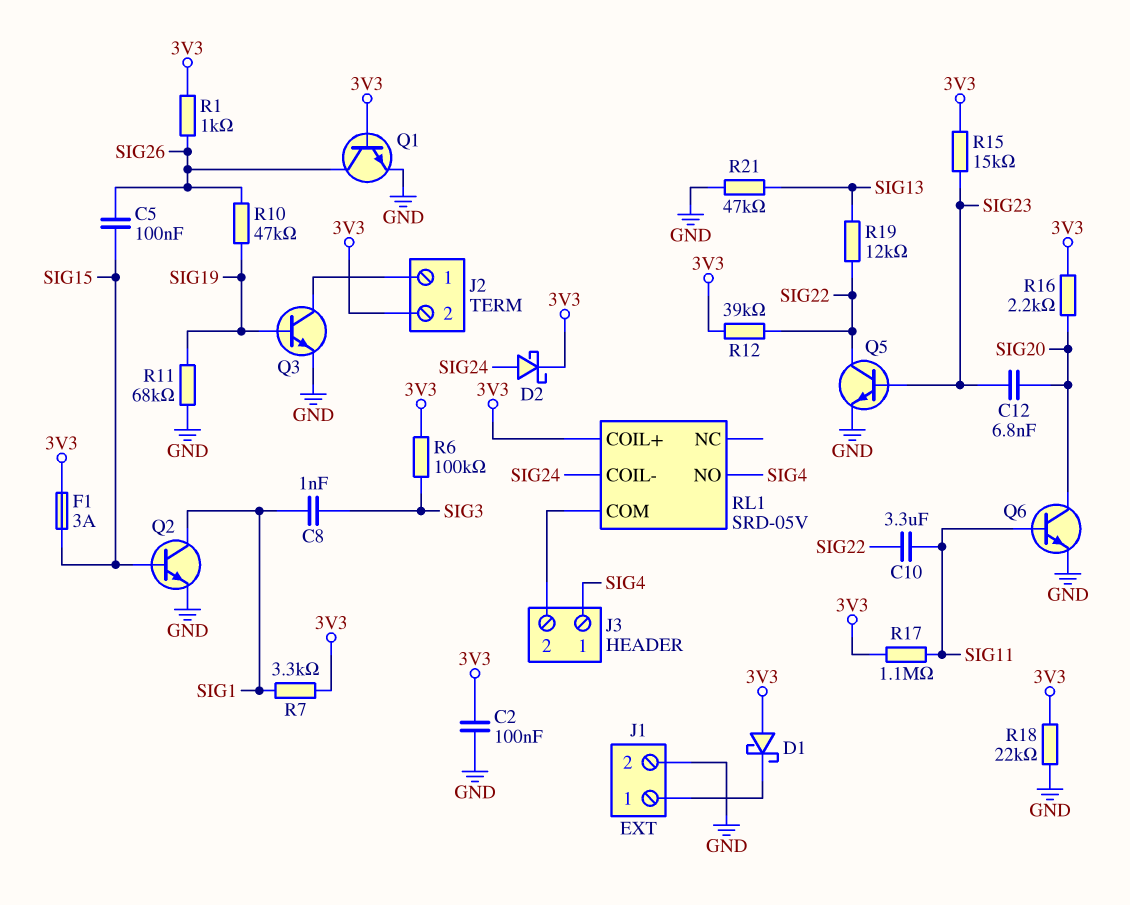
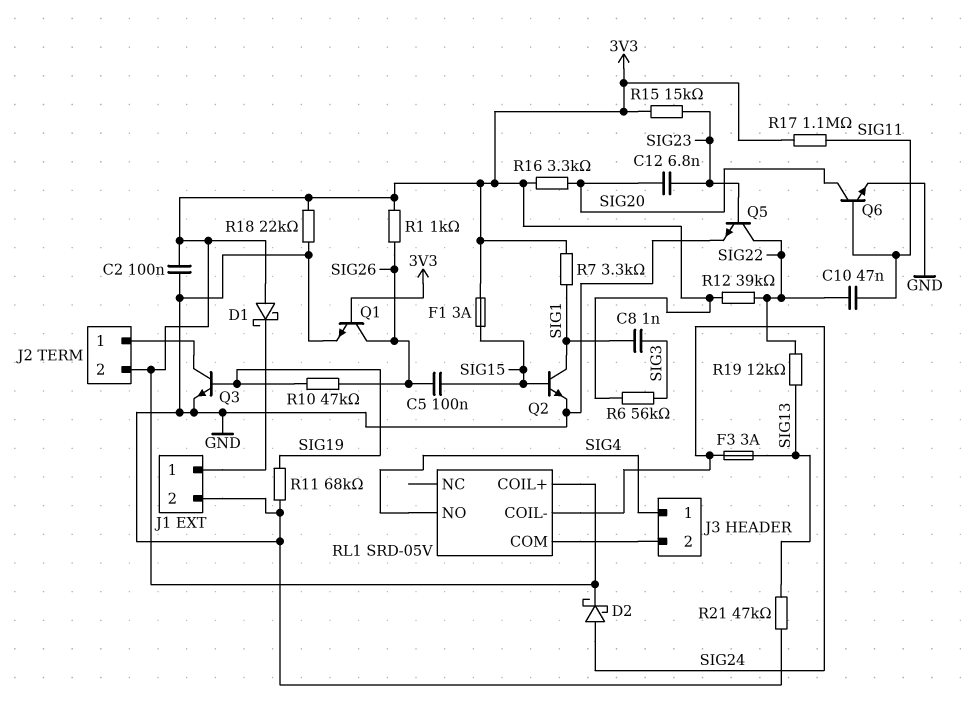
C10: 3.3uF (SIG11, SIG22) -> 47nF (SIG11, SIG22)
F3: none -> 3A (SIG13, SIG24)
R6: 100k (3V3, SIG3) -> 56k (3V3, SIG3)
R16: 2.2k (3V3, SIG20) -> 3.3k (3V3, SIG20)

